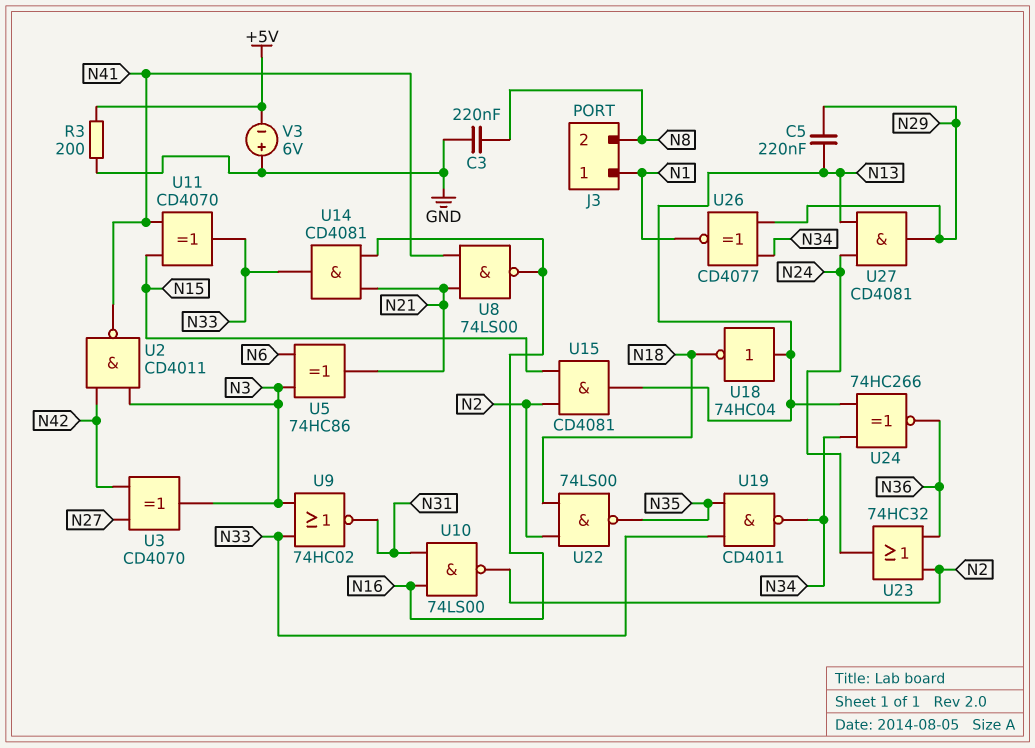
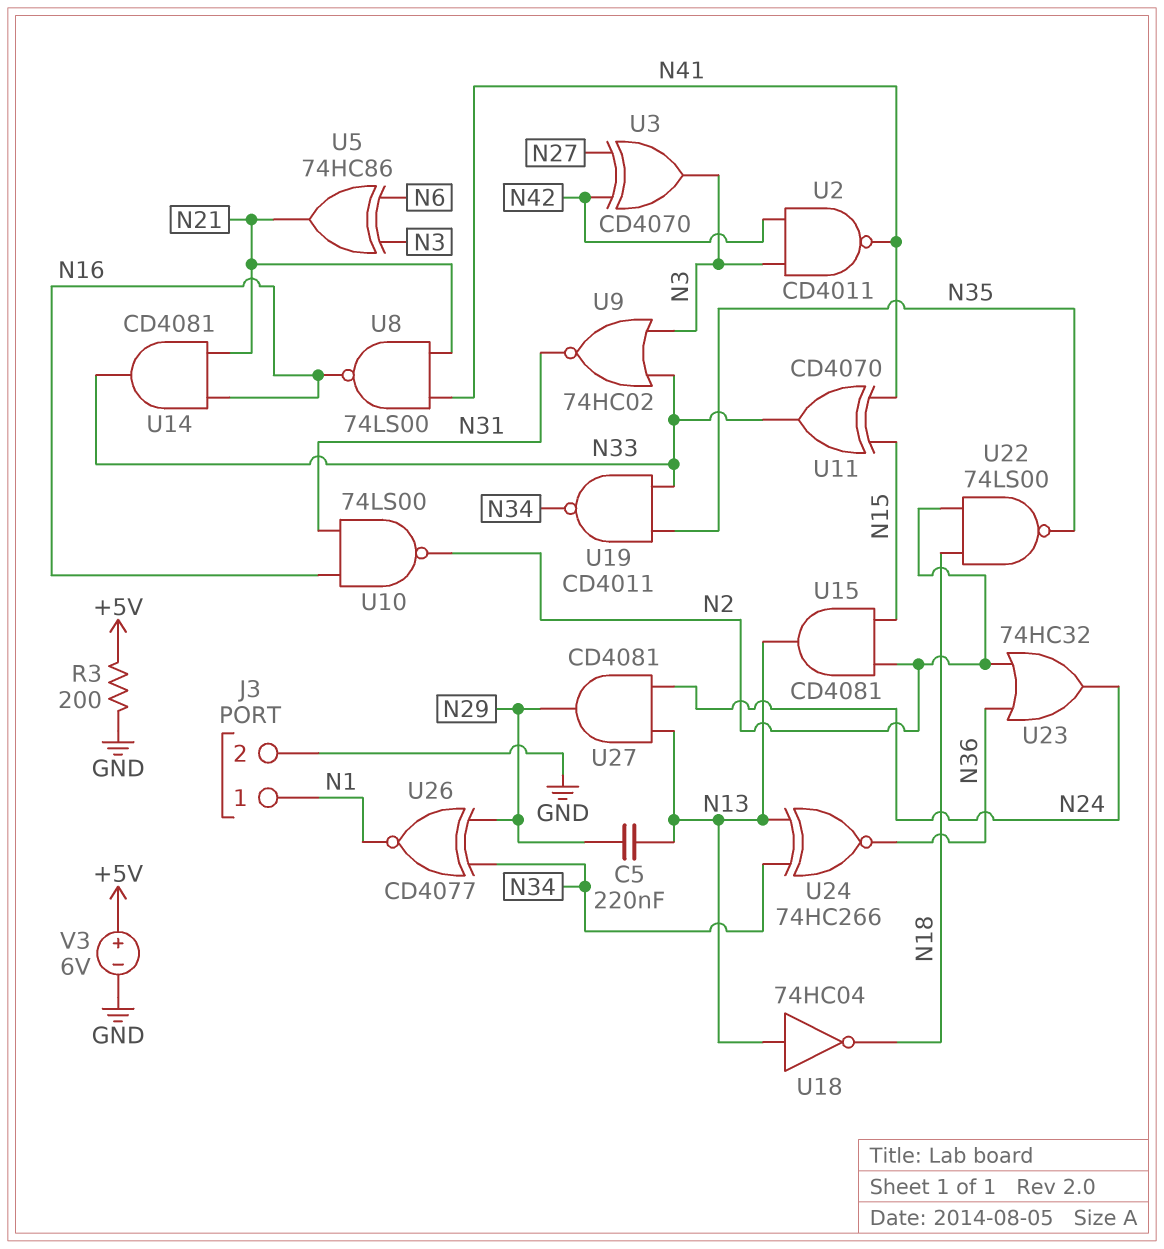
C3: 220nF (GND, N8) -> none
J3 pin 2: N8 -> GND
V3: 6V (plus GND, minus +5V) -> 6V (plus +5V, minus GND)

